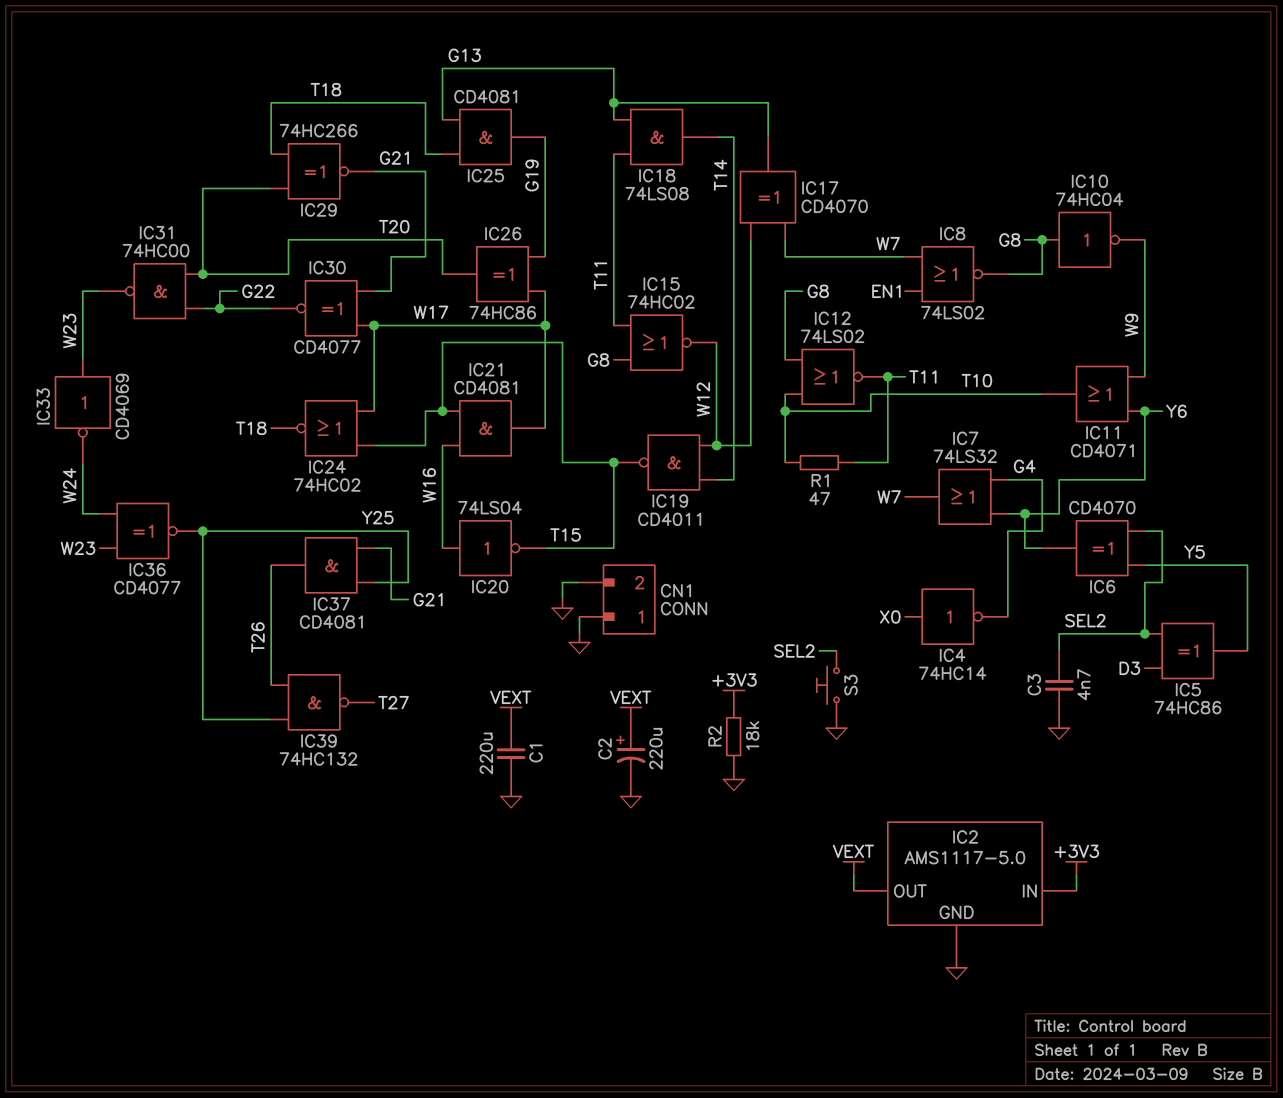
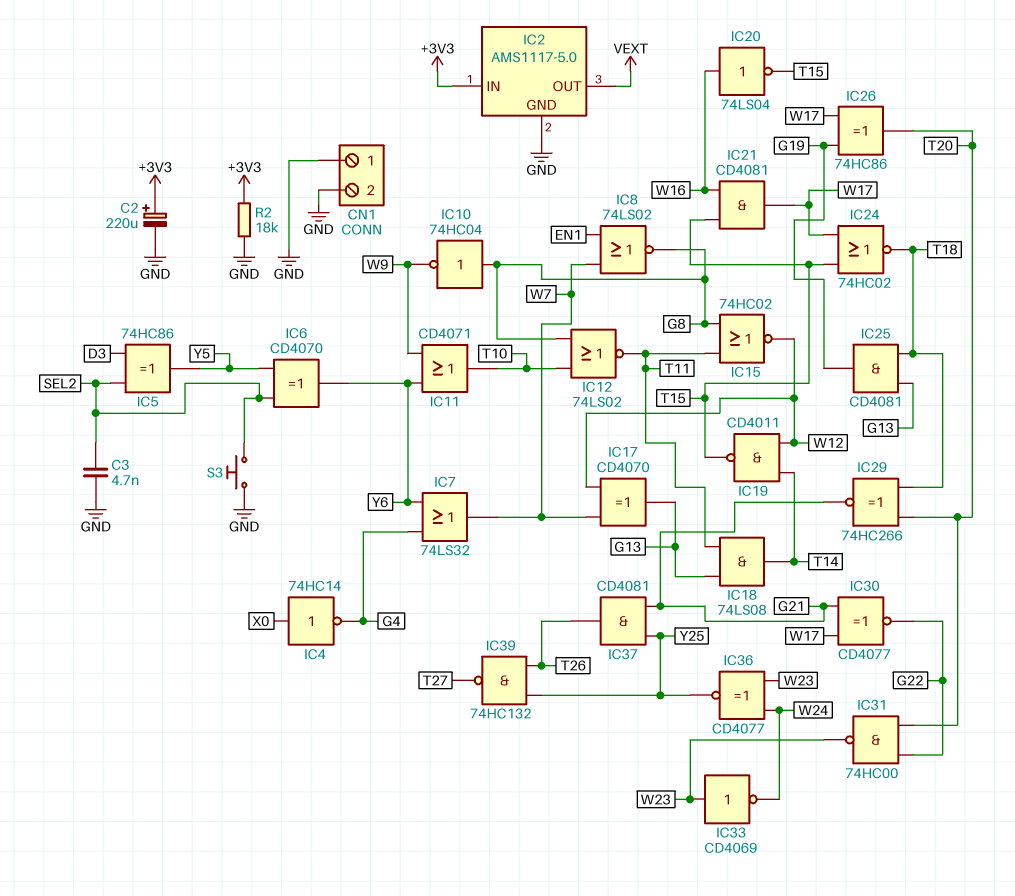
C1: 220uF (GND, VEXT) -> none
C2: 220uF (plus VEXT, minus GND) -> 220uF (plus +3V3, minus GND)
R1: 47 (T10, T11) -> none

